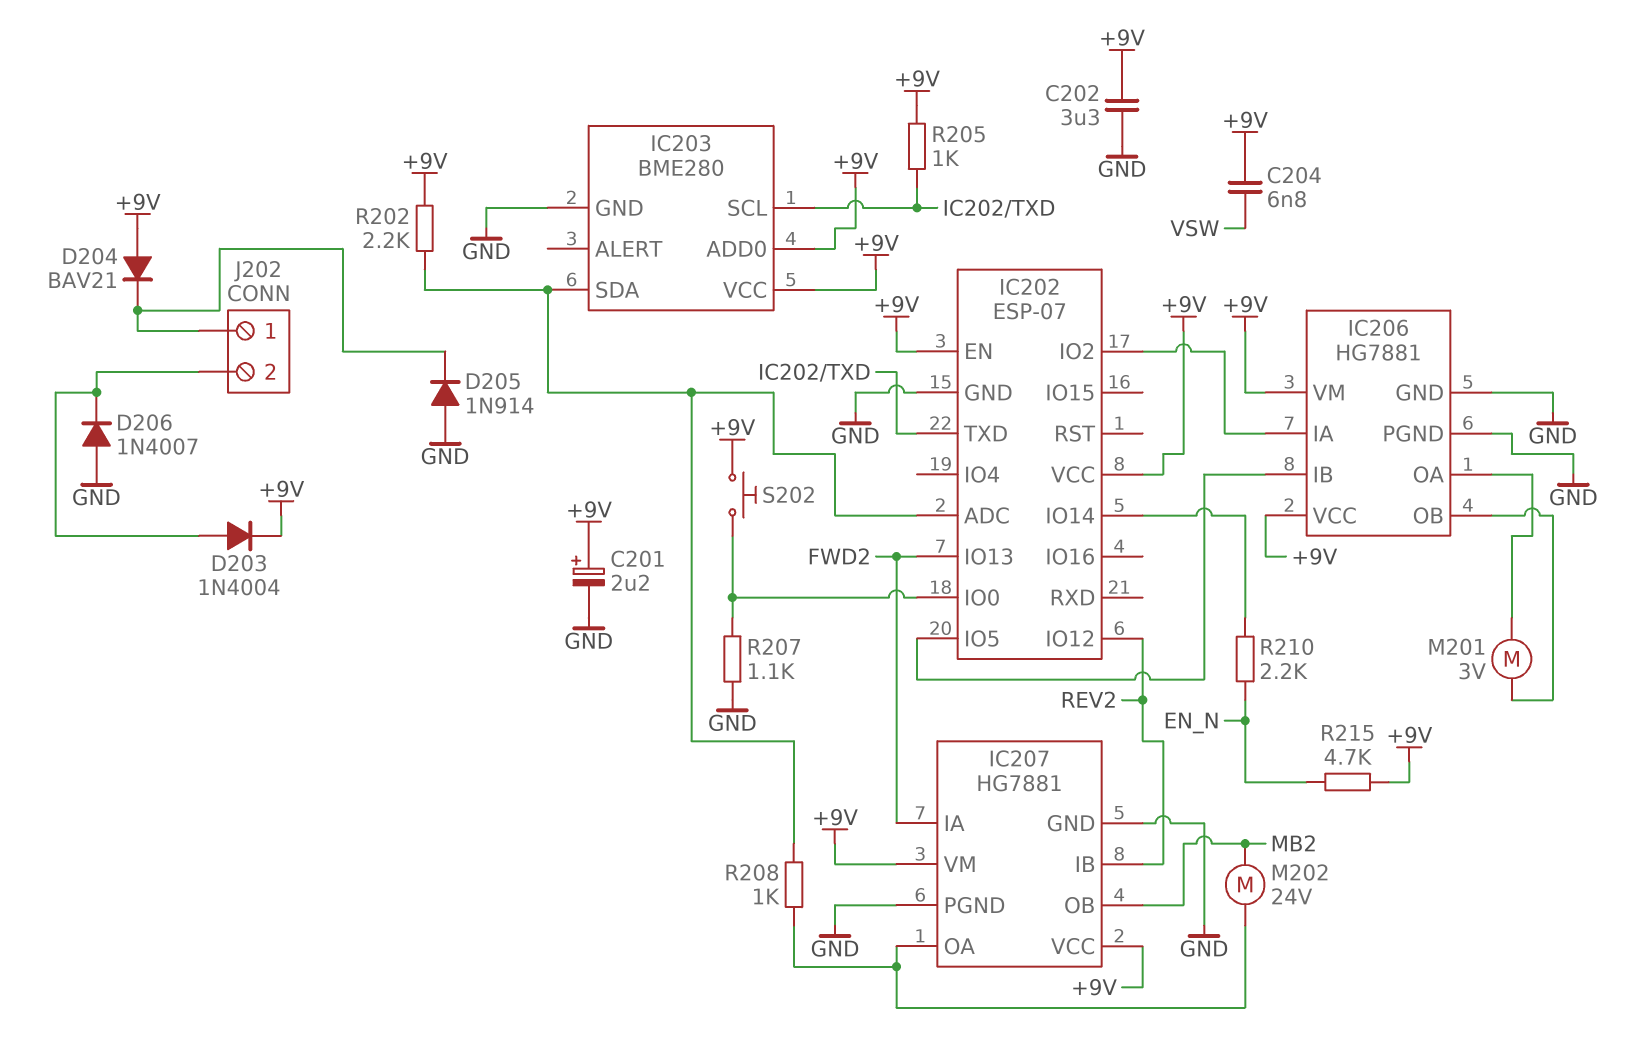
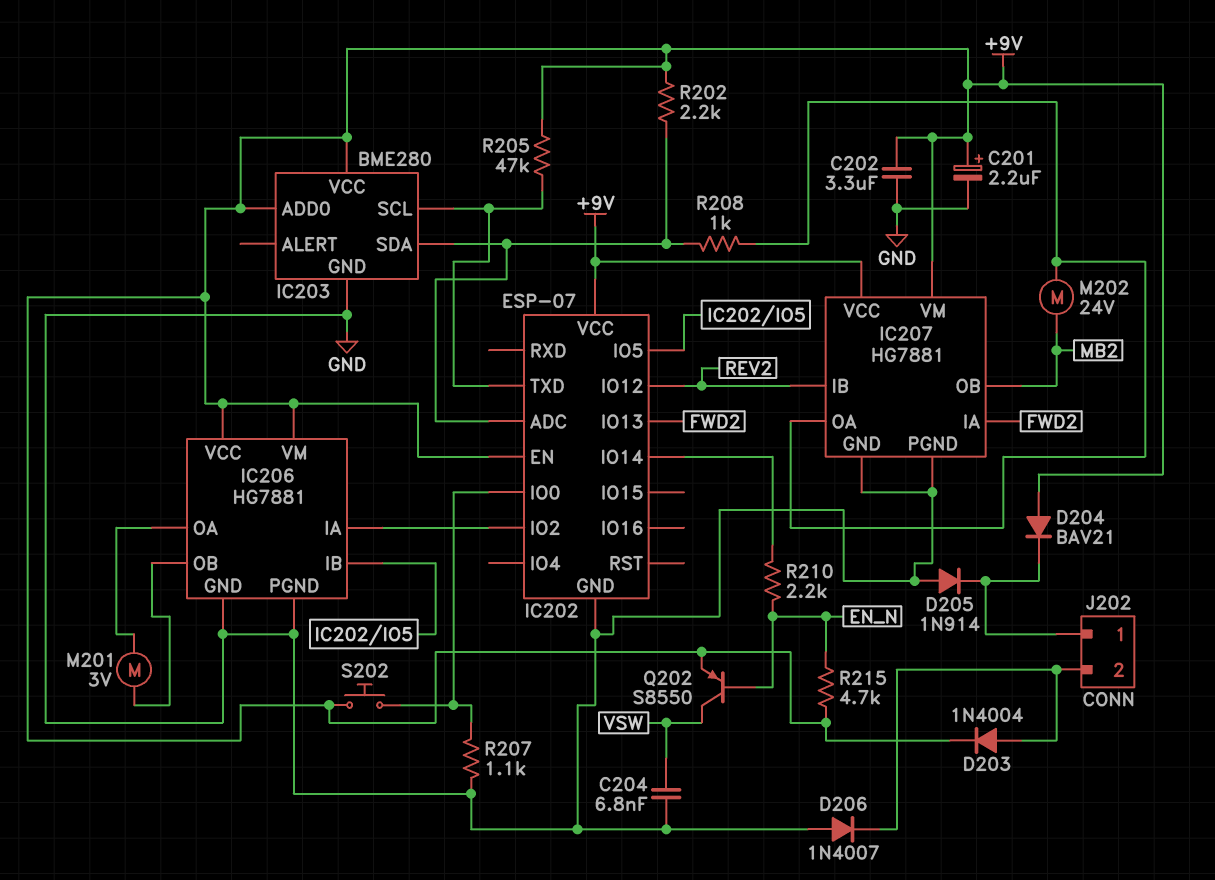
C204: 6.8nF (+9V, VSW) -> 6.8nF (GND, VSW)
Q202: none -> PNP S8550 (B EN_N, C VSW, E +9V)
R205: 1k (+9V, IC202/TXD) -> 47k (+9V, IC202/TXD)

